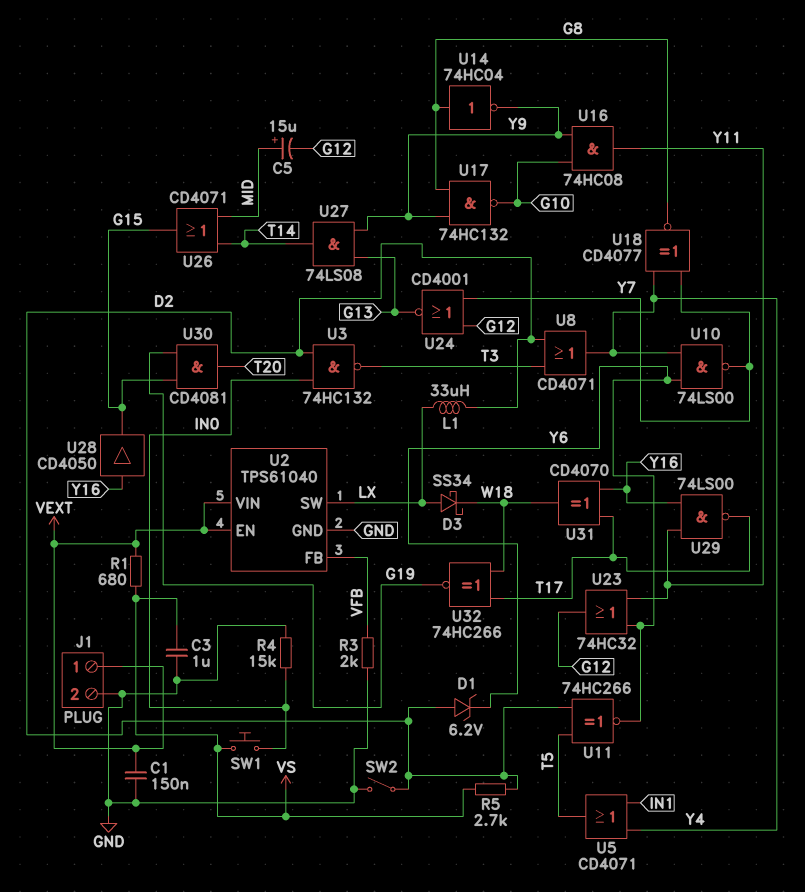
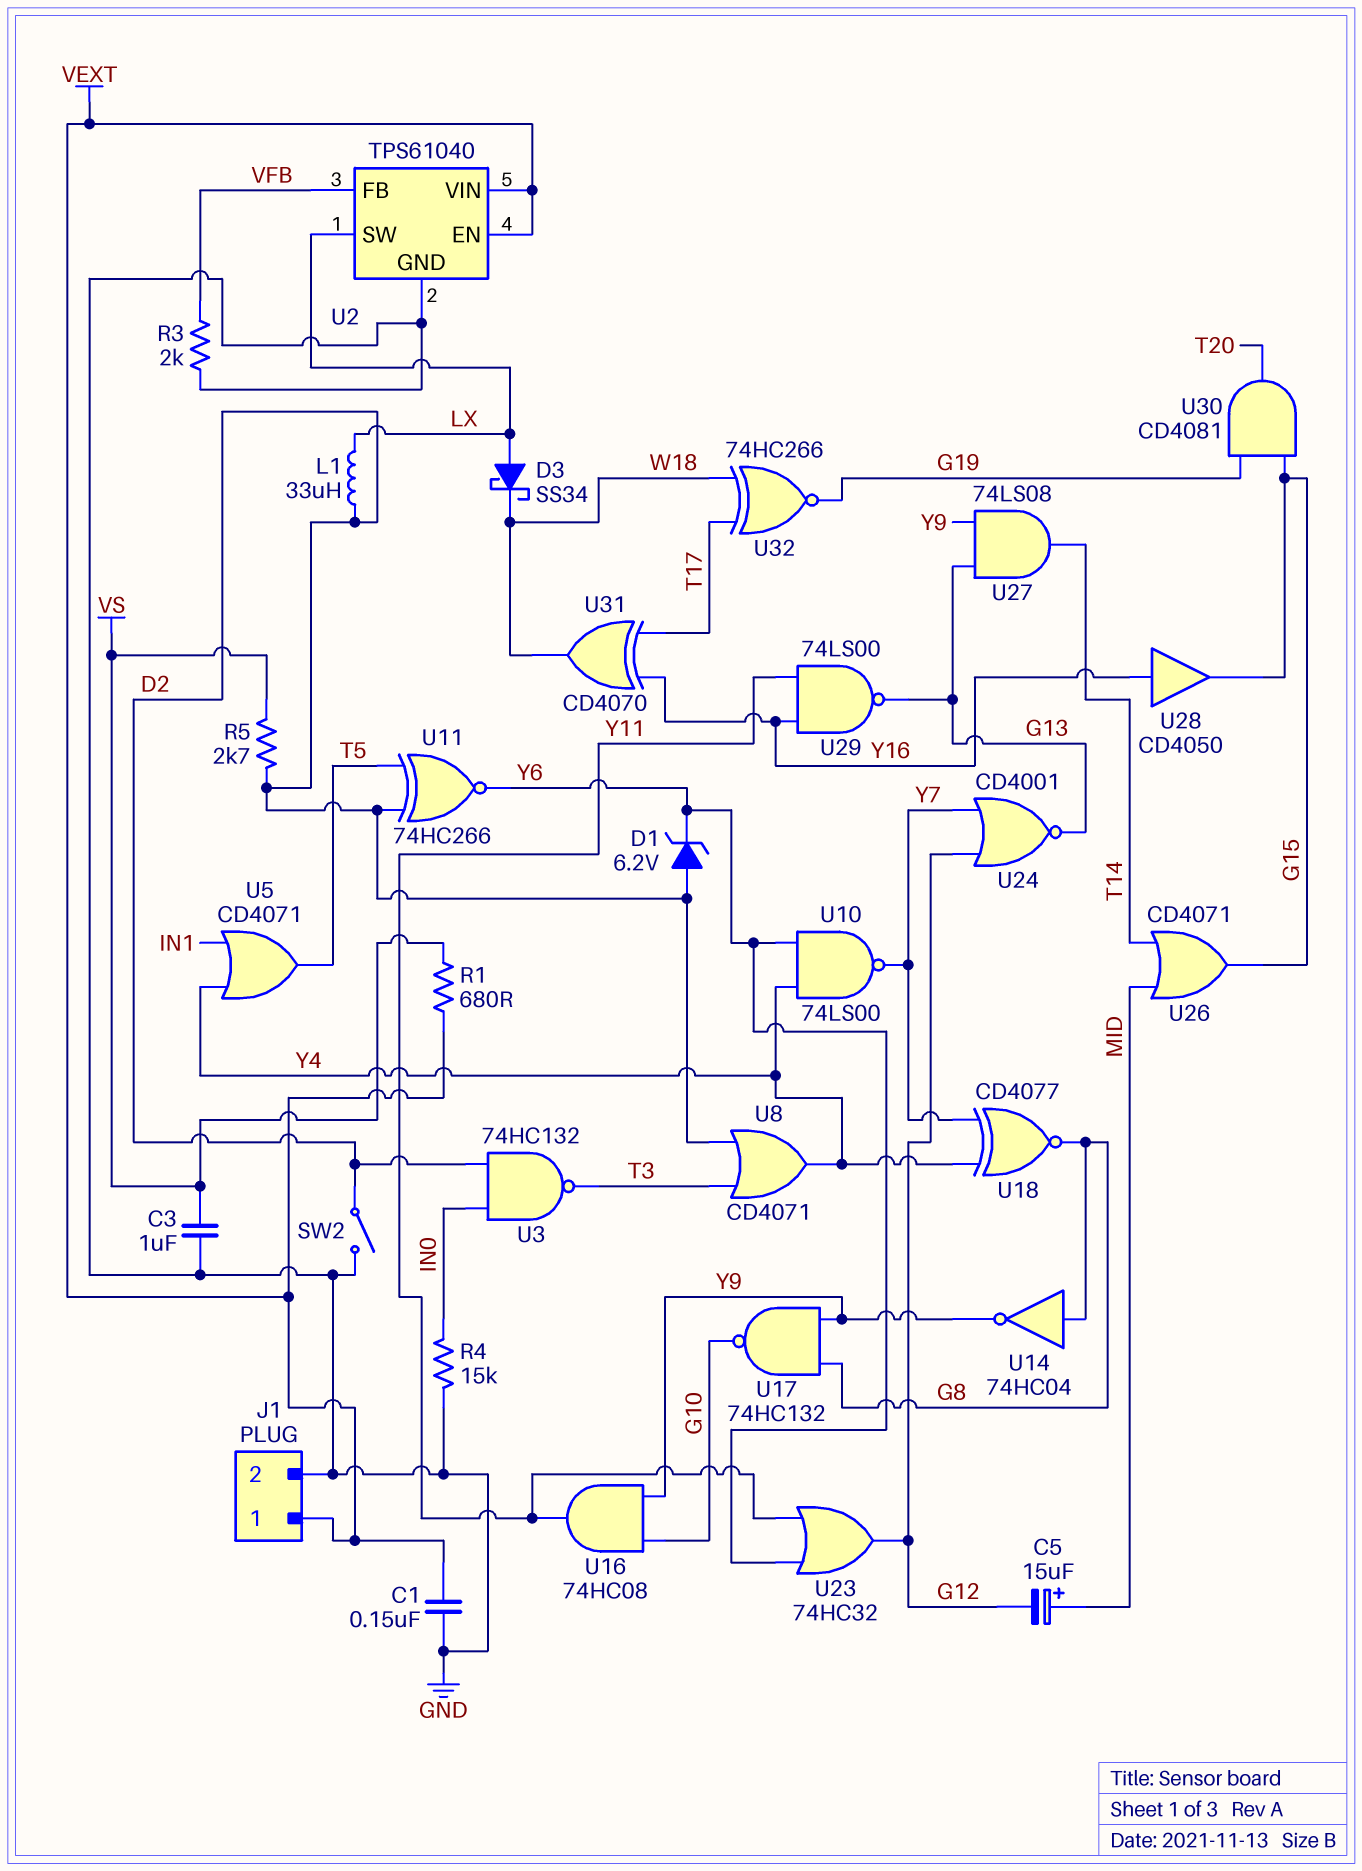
SW1: button (IN0, VS) -> none
U29: NAND 74LS00 (in Y11, in Y16, out T17) -> NAND 74LS00 (in Y11, in Y16, out G13)

